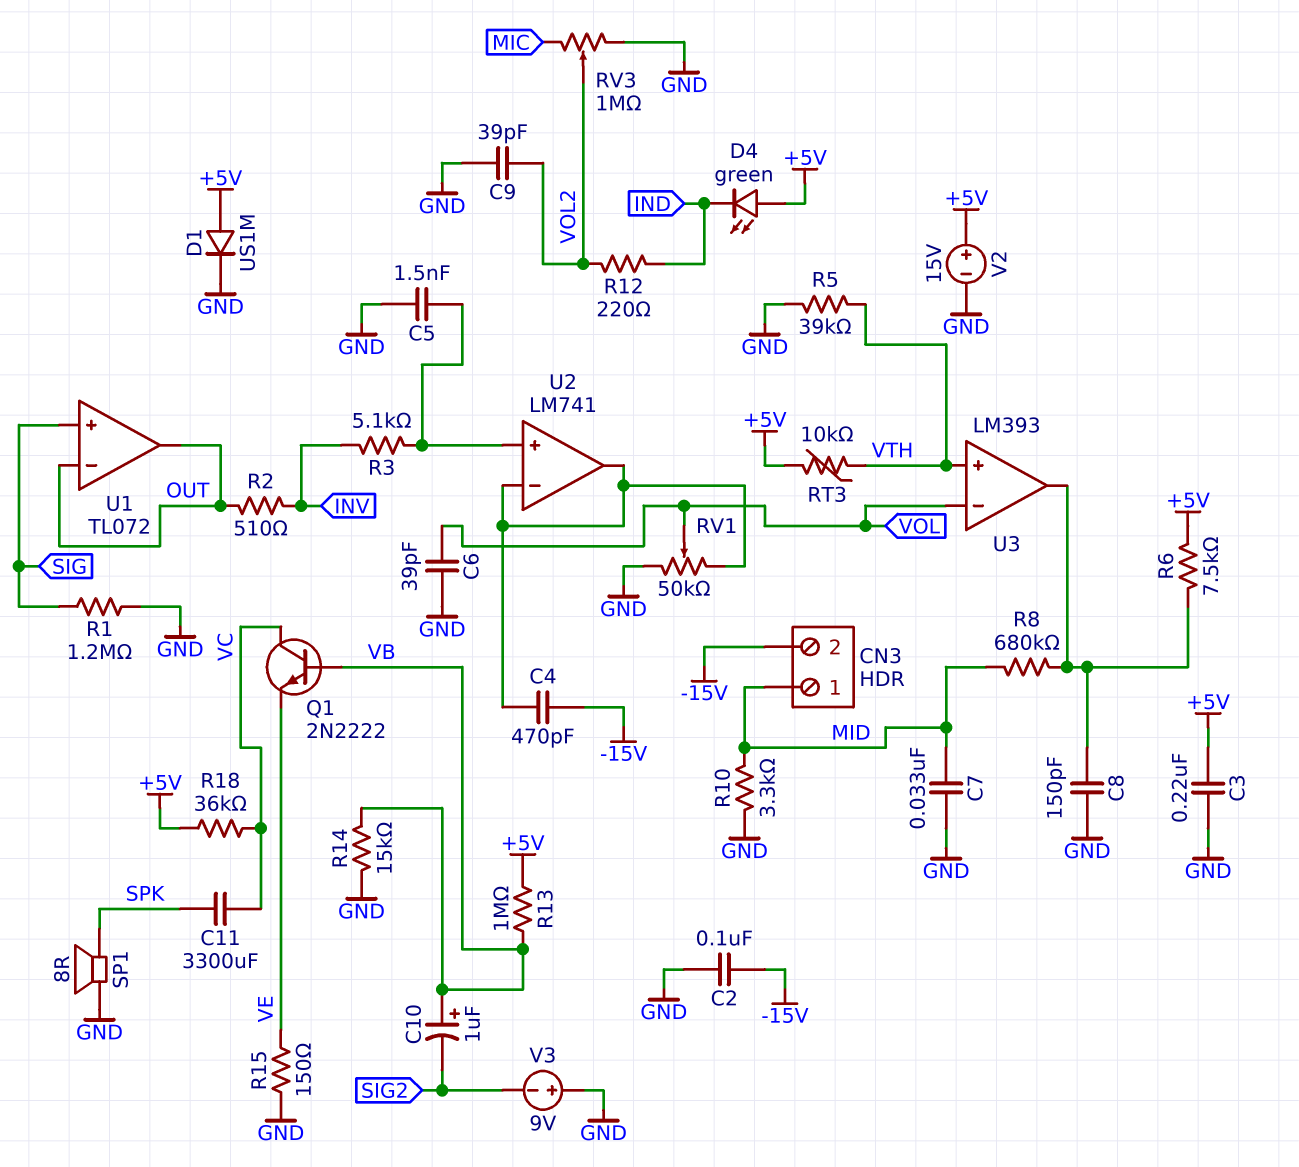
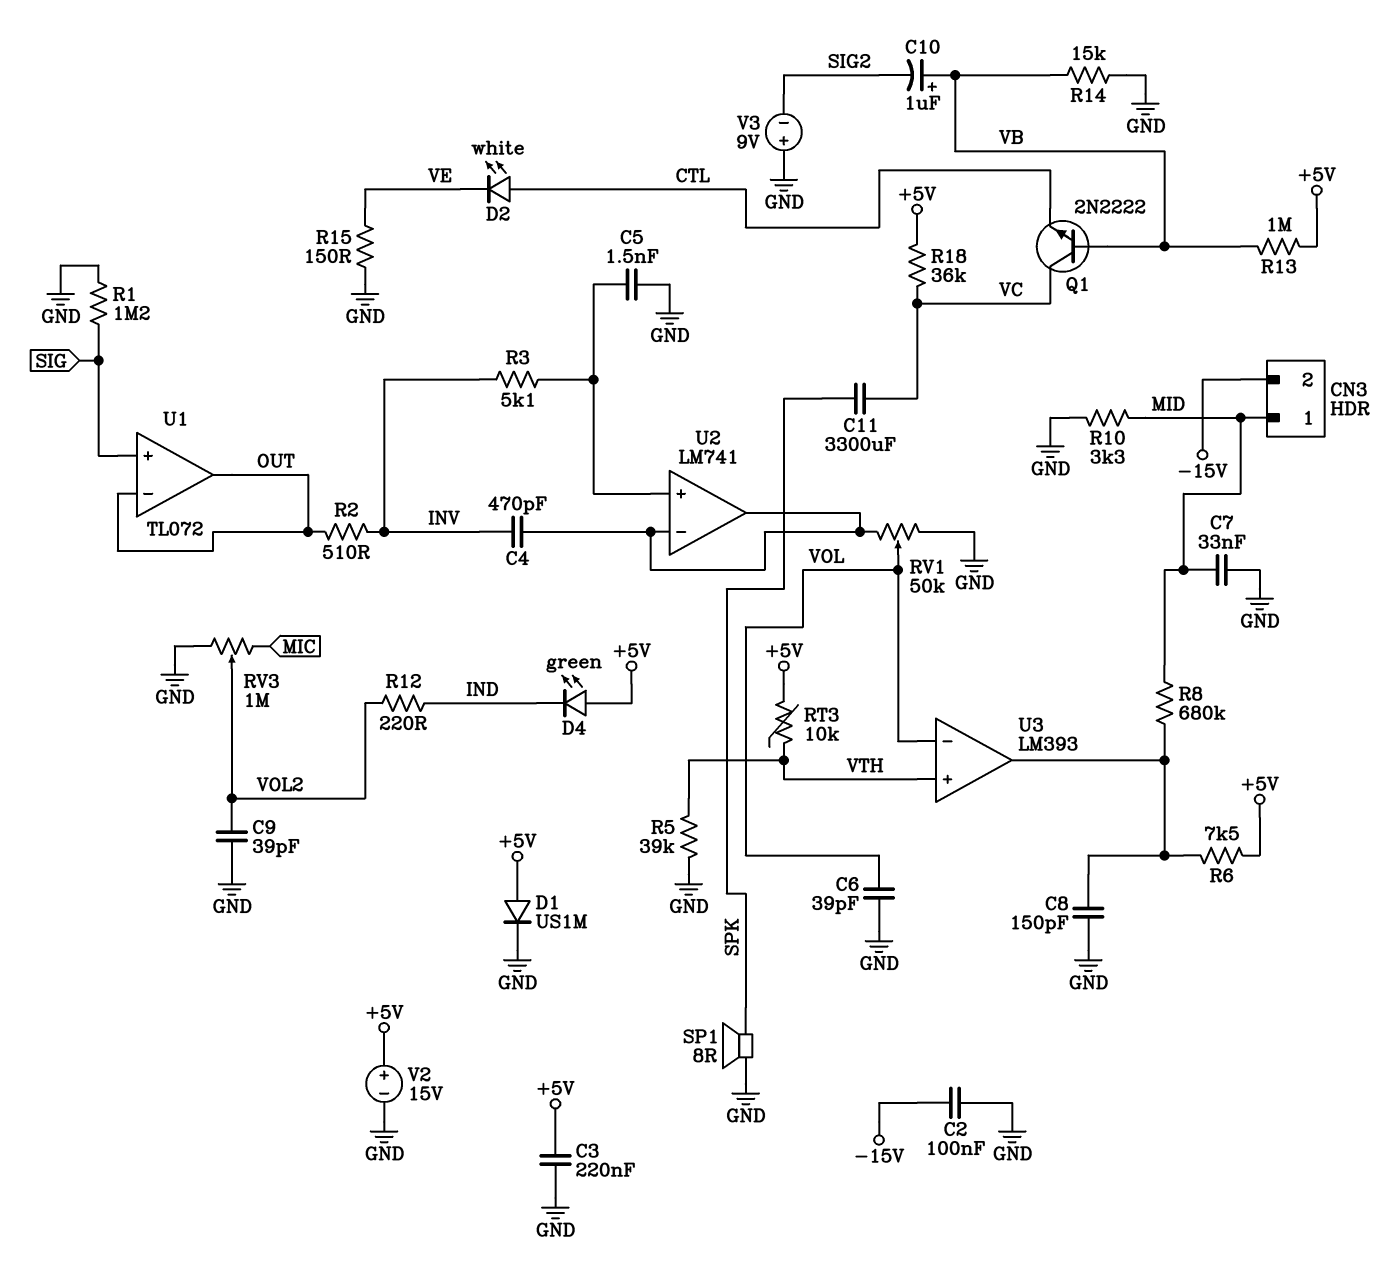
C4: 470pF (-15V, U2/in-) -> 470pF (INV, U2/in-)
D2: none -> LED white (A CTL, K VE)
Q1: NPN 2N2222 (B VB, C VC, E VE) -> NPN 2N2222 (B VB, C VC, E CTL)

